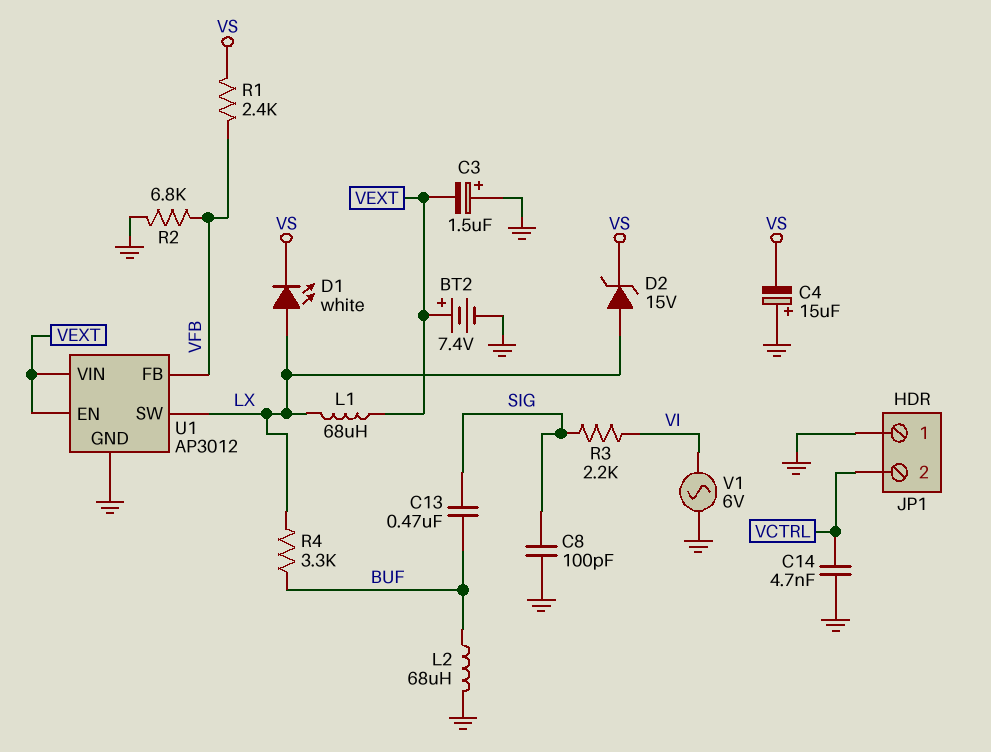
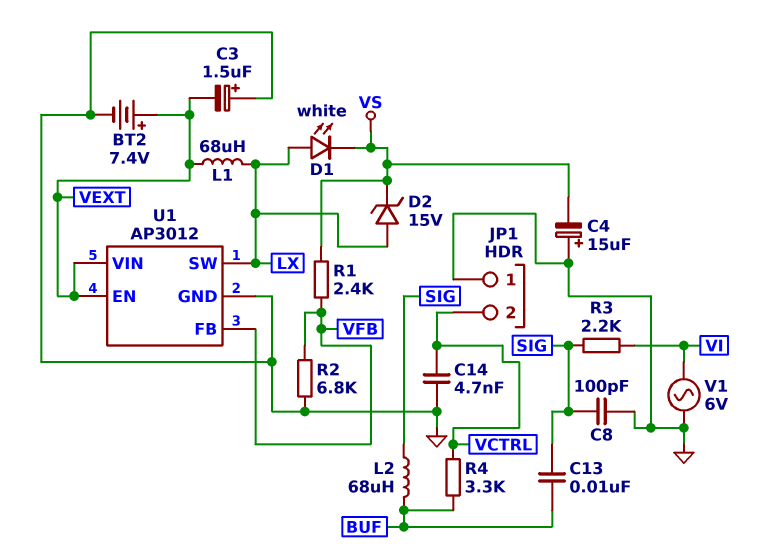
C13: 470nF (BUF, SIG) -> 10nF (BUF, SIG)
L2: 68uH (BUF, GND) -> 68uH (BUF, SIG)
R4: 3.3k (BUF, LX) -> 3.3k (BUF, VCTRL)

